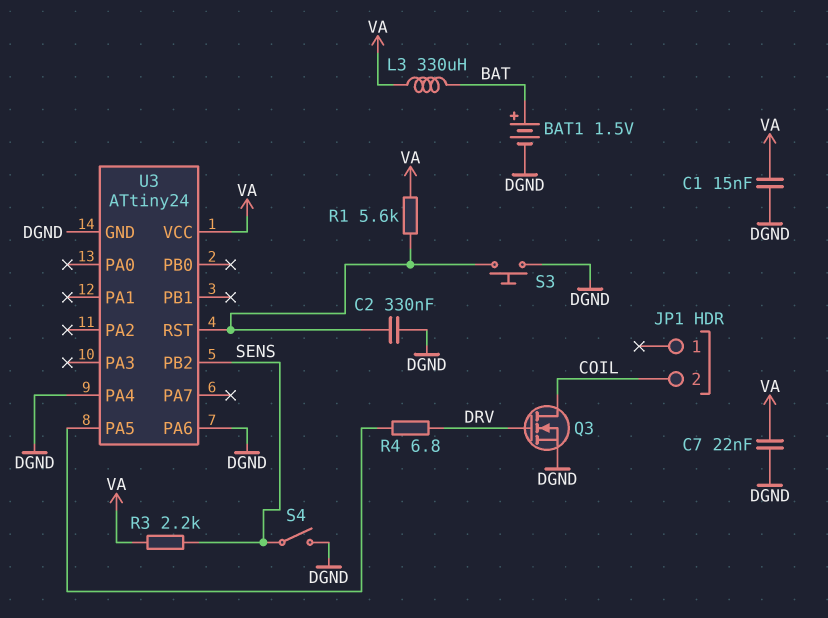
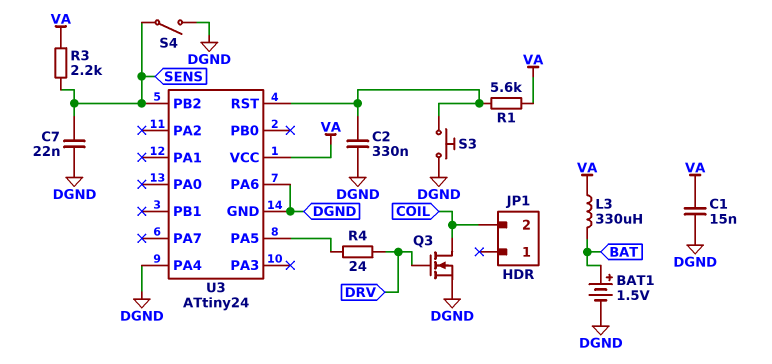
C7: 22nF (DGND, VA) -> 22nF (DGND, SENS)
R4: 6.8 (DRV, U3/PA5) -> 24 (DRV, U3/PA5)

